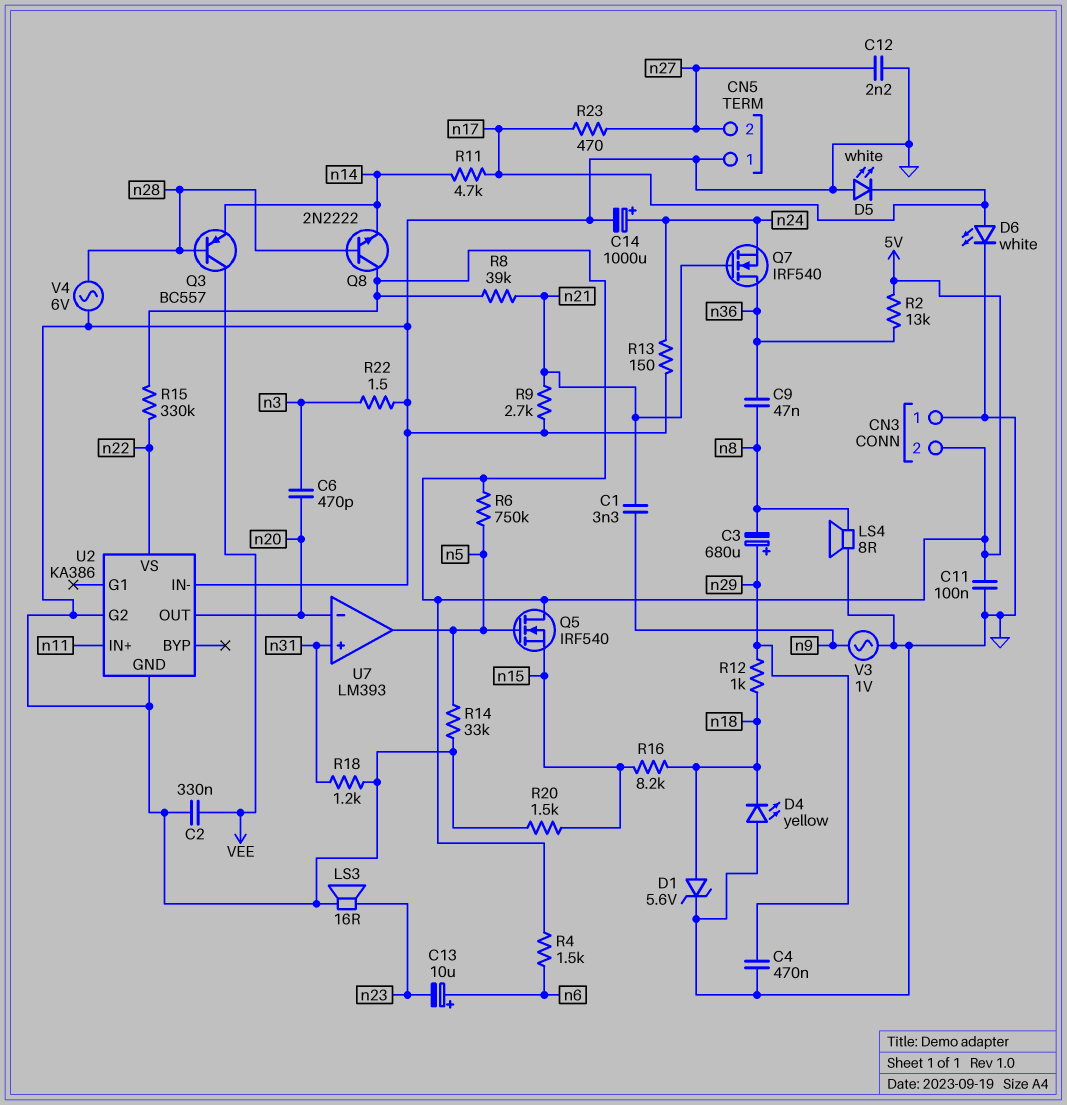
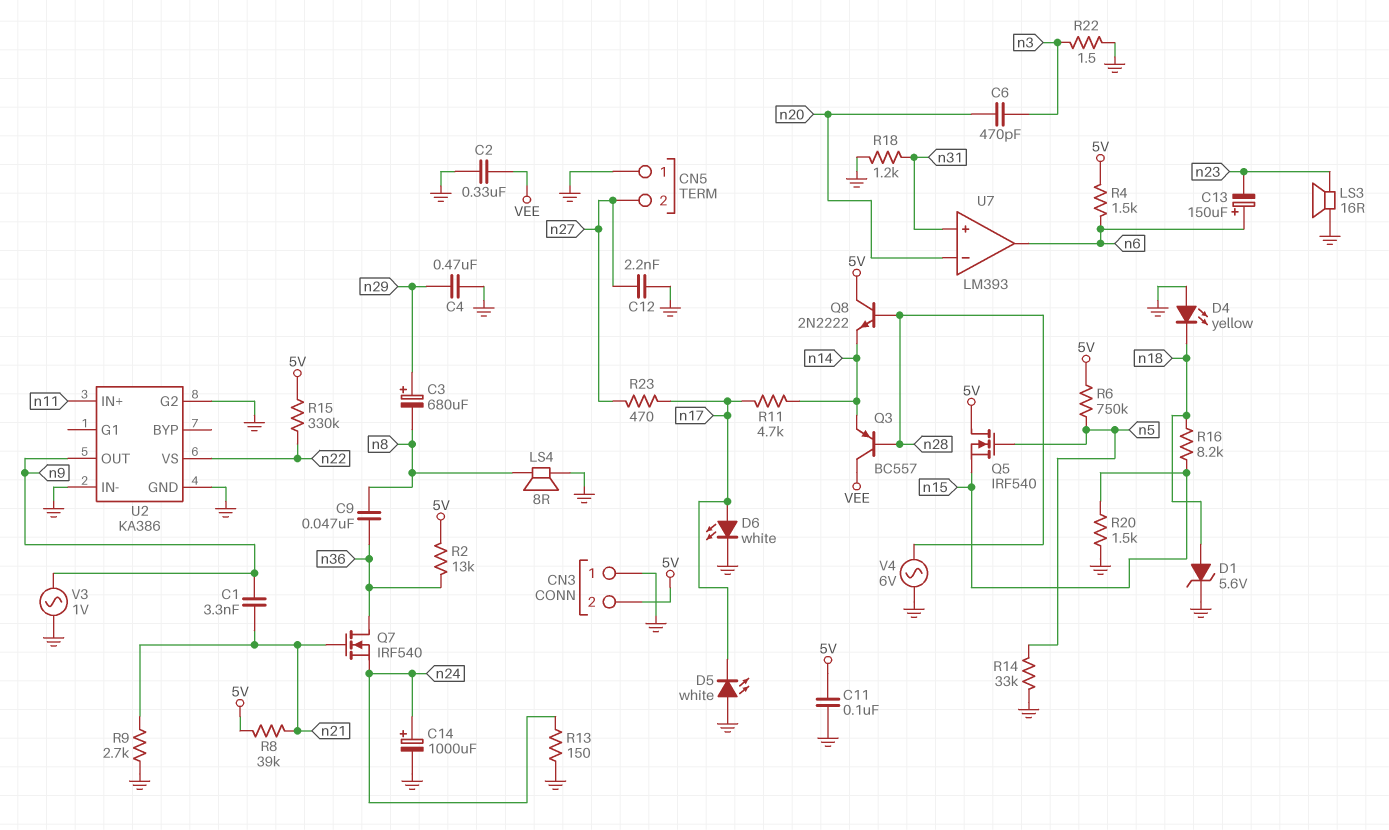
C13: 10uF (plus n6, minus n23) -> 150uF (plus n6, minus n23)
R12: 1k (n18, n29) -> none
U2 pin OUT: n20 -> n9
U7 pin out: n5 -> n6

